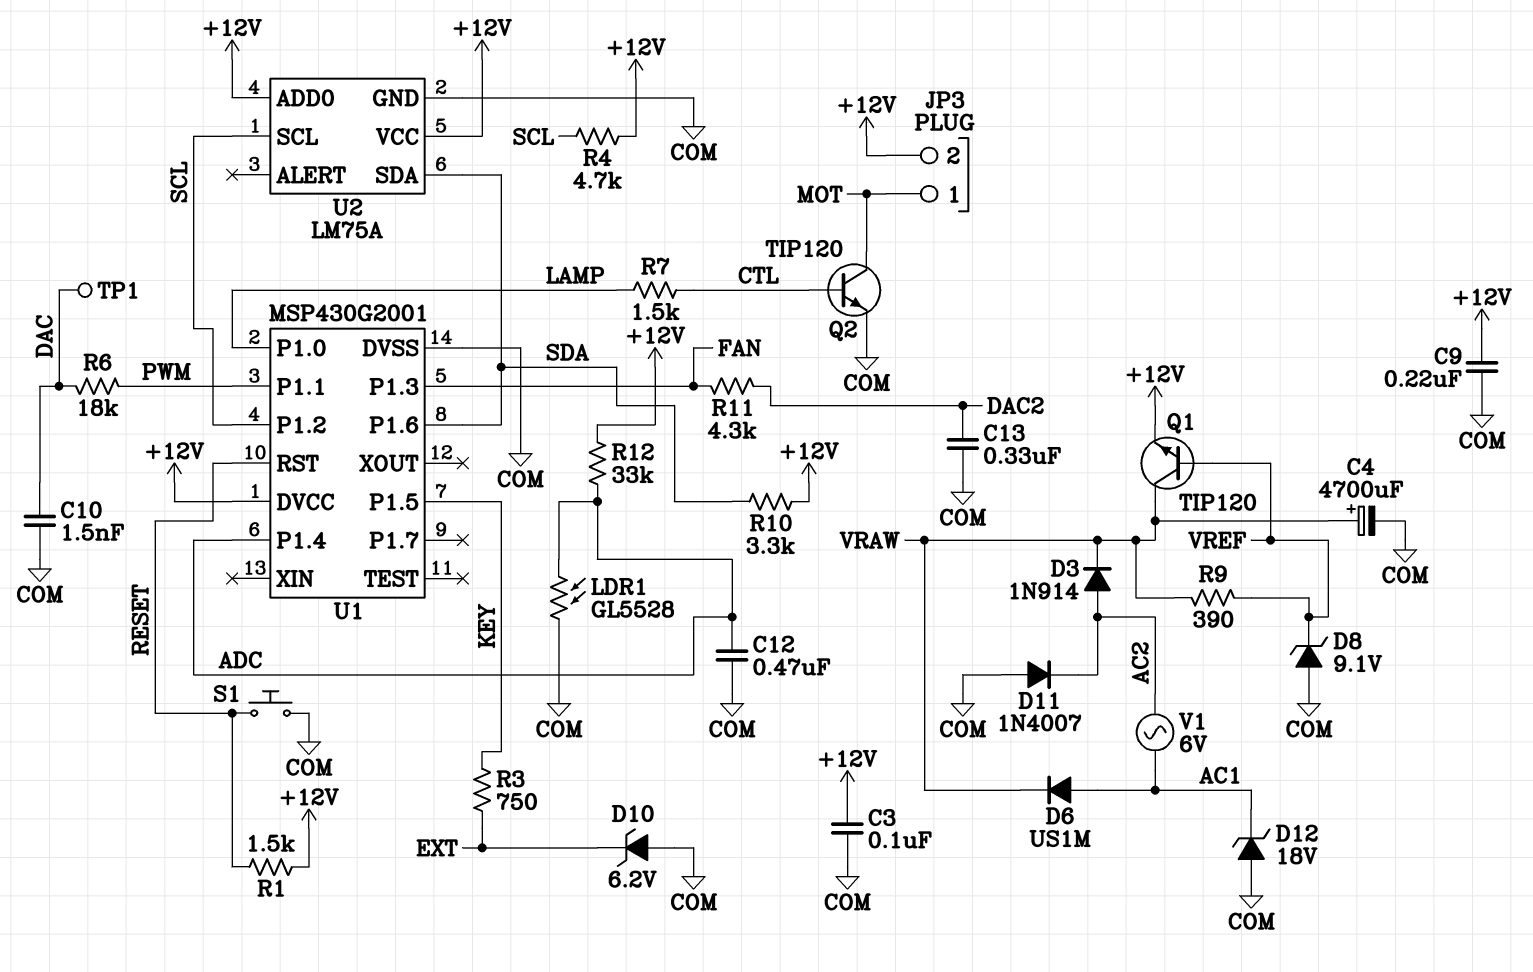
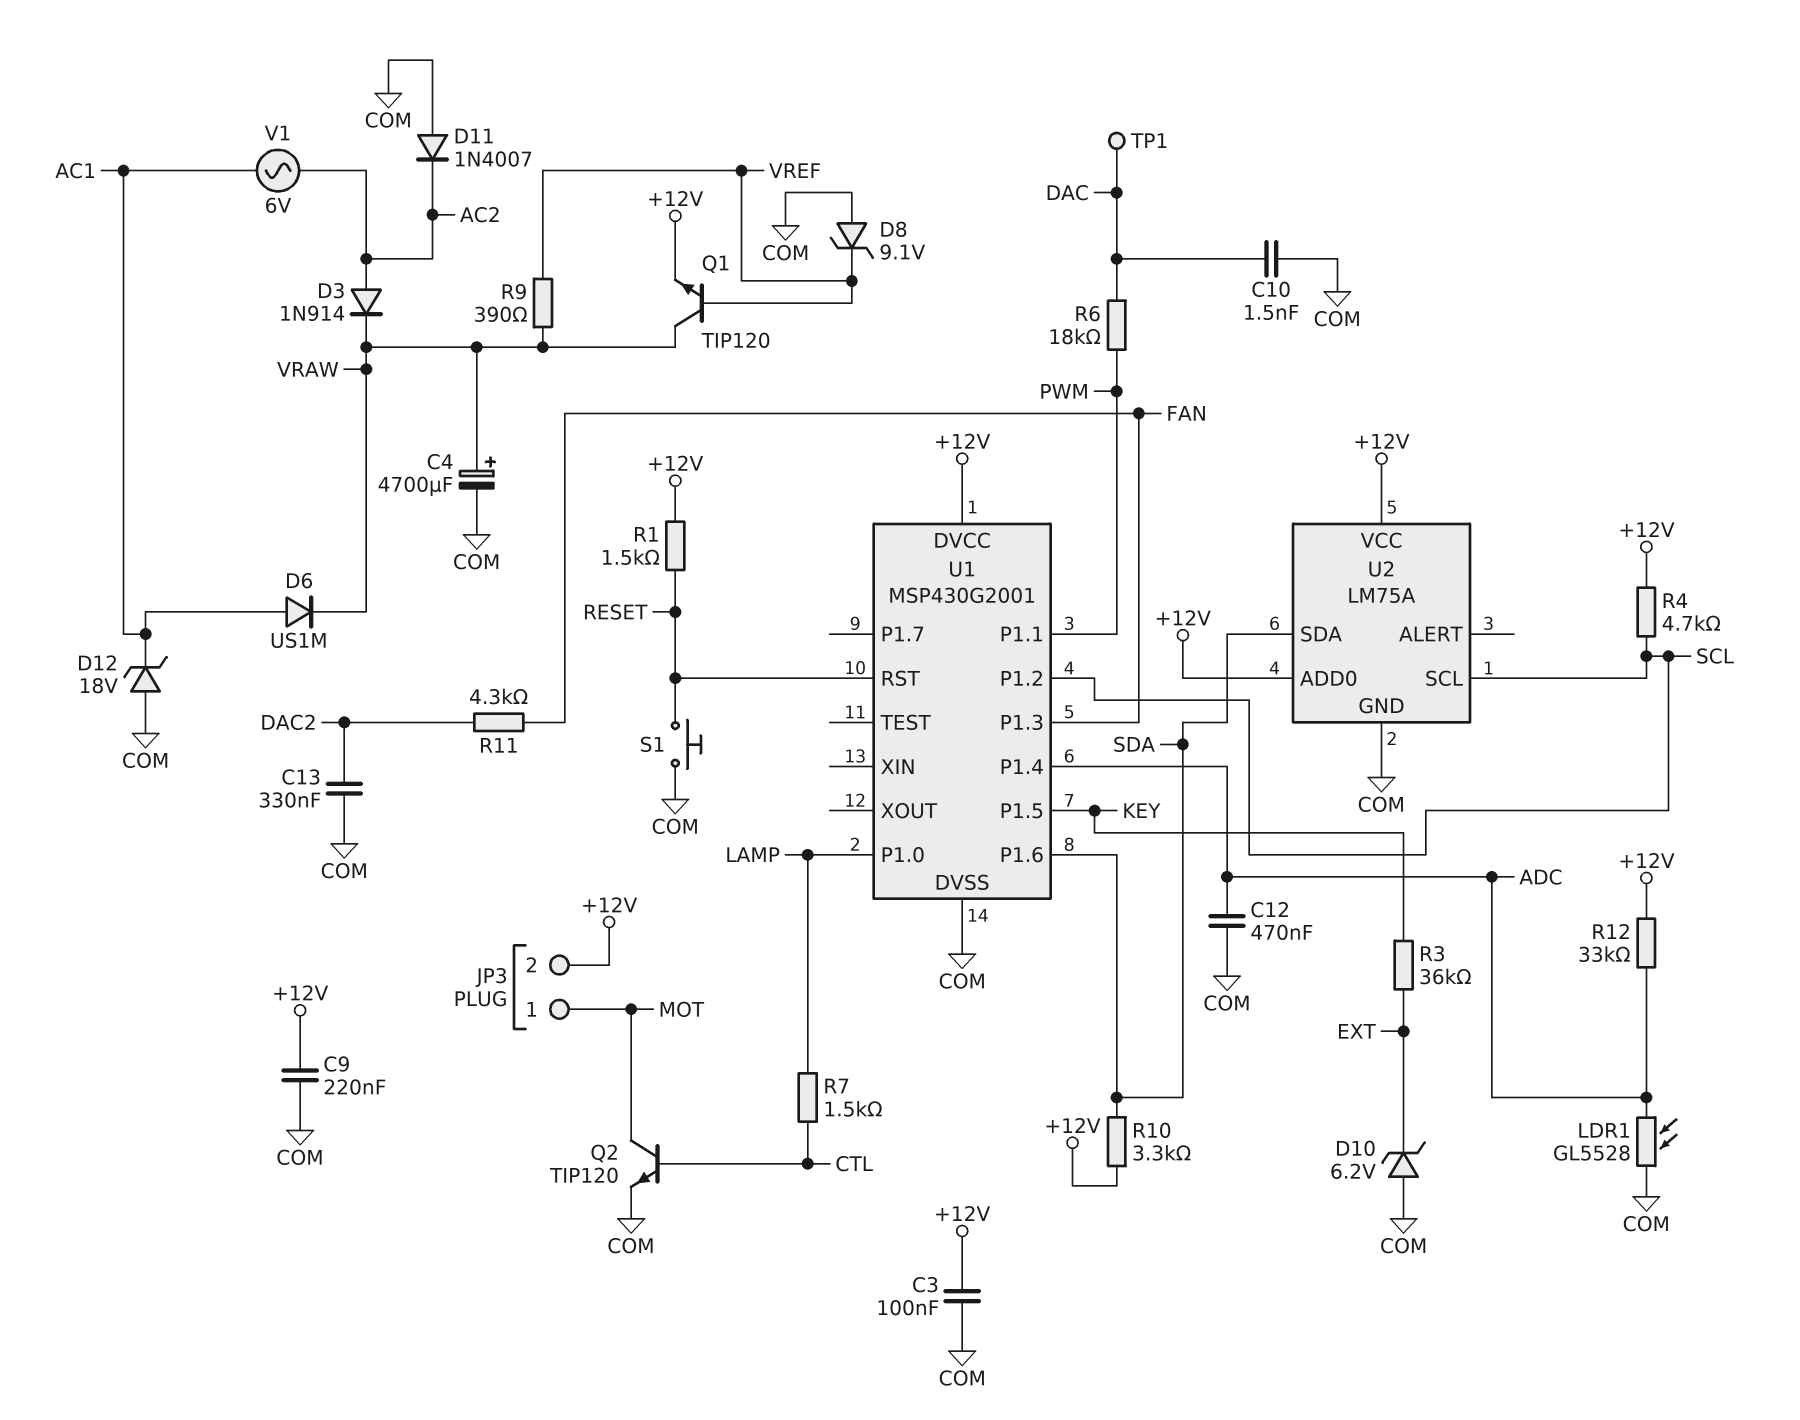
R3: 750 (EXT, KEY) -> 36k (EXT, KEY)

